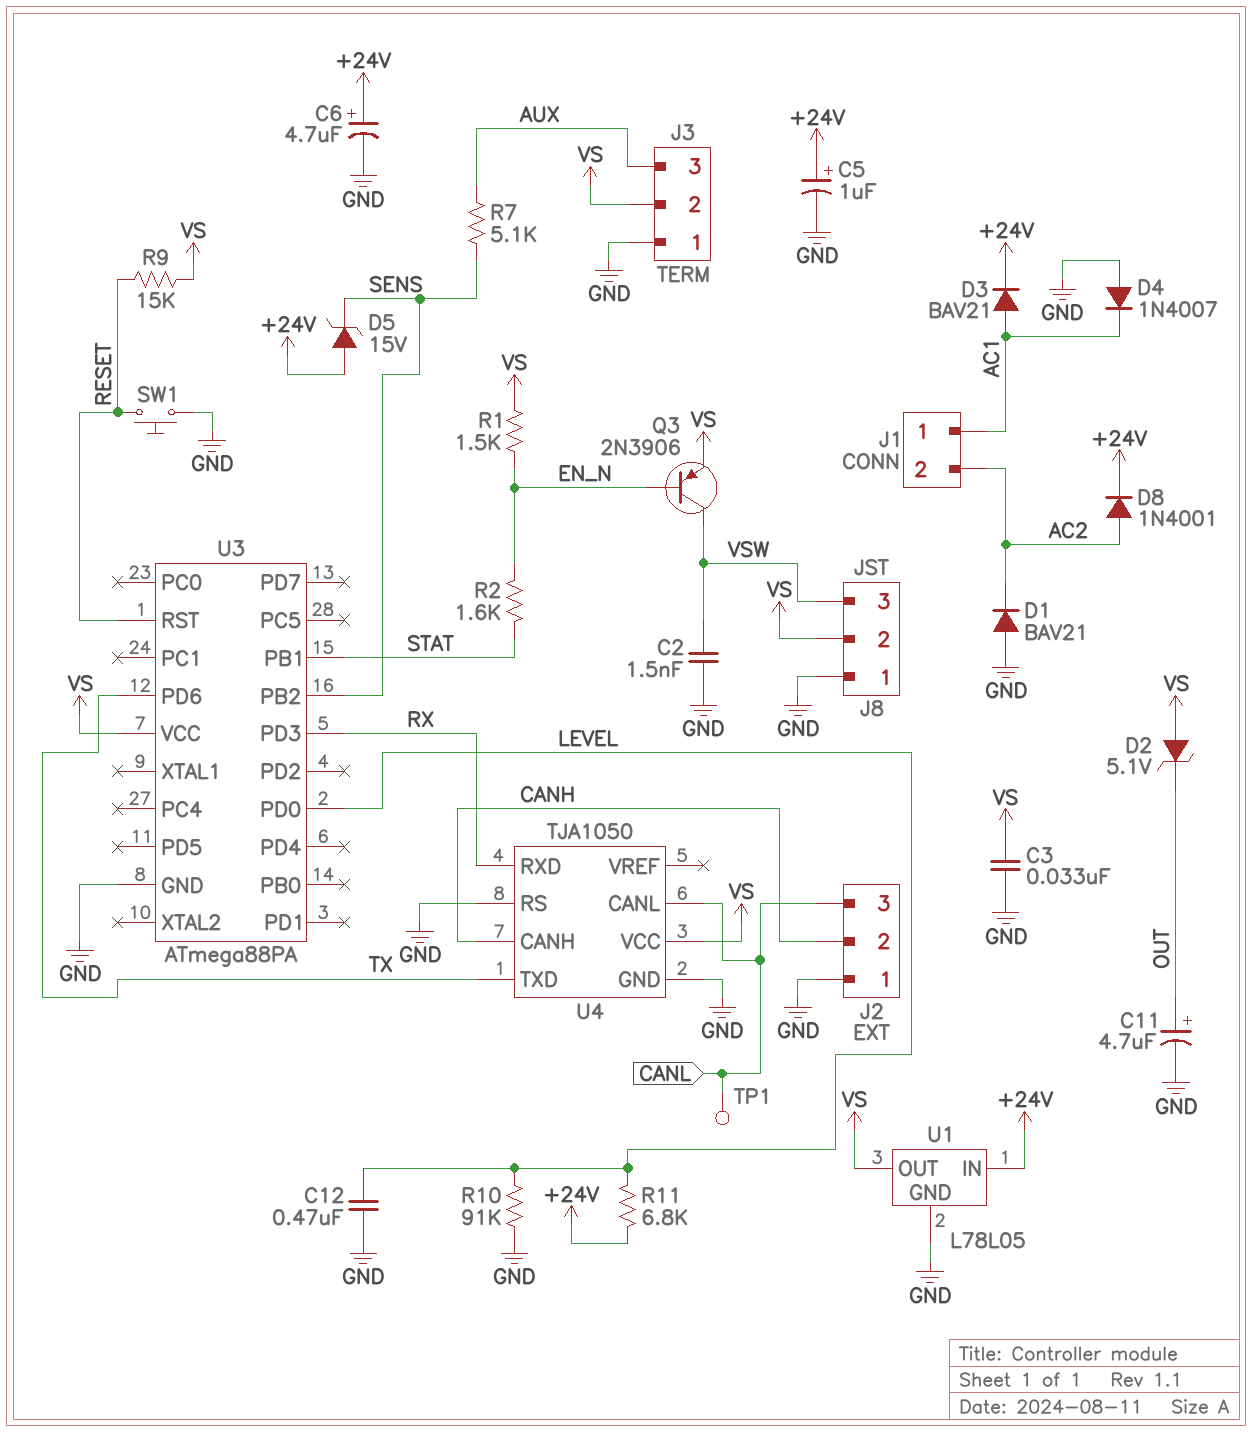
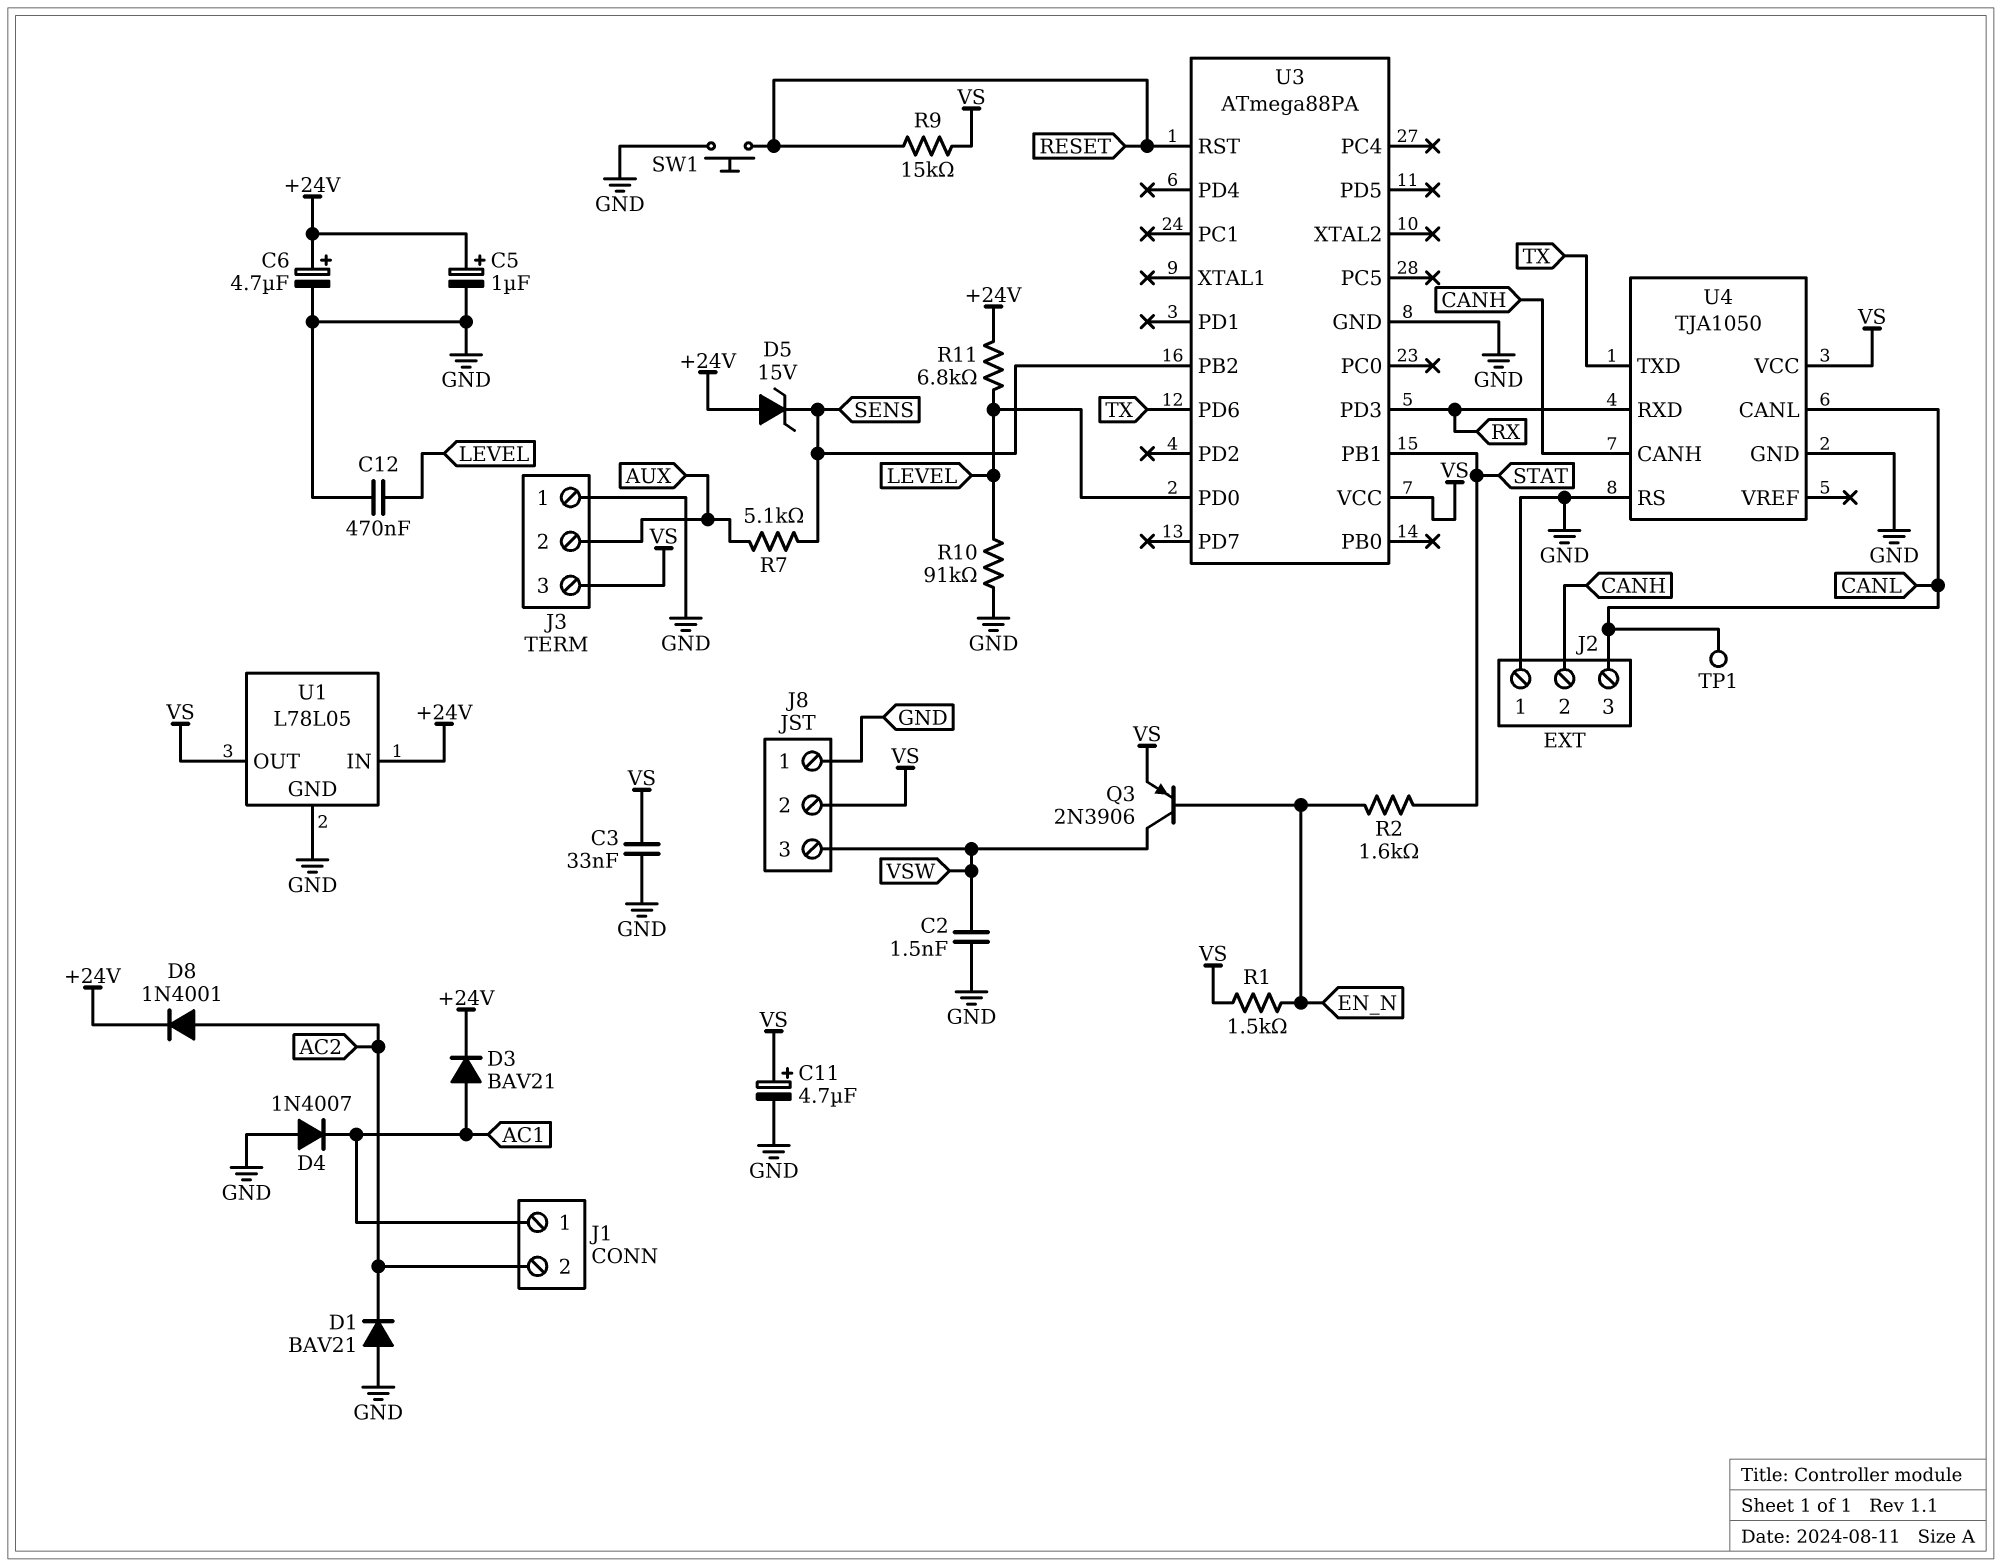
C11: 4.7uF (plus OUT, minus GND) -> 4.7uF (plus VS, minus GND)
D2: zener 5.1V (A VS, K OUT) -> none
J3 pin 2: VS -> AUX
J3 pin 3: AUX -> VS

